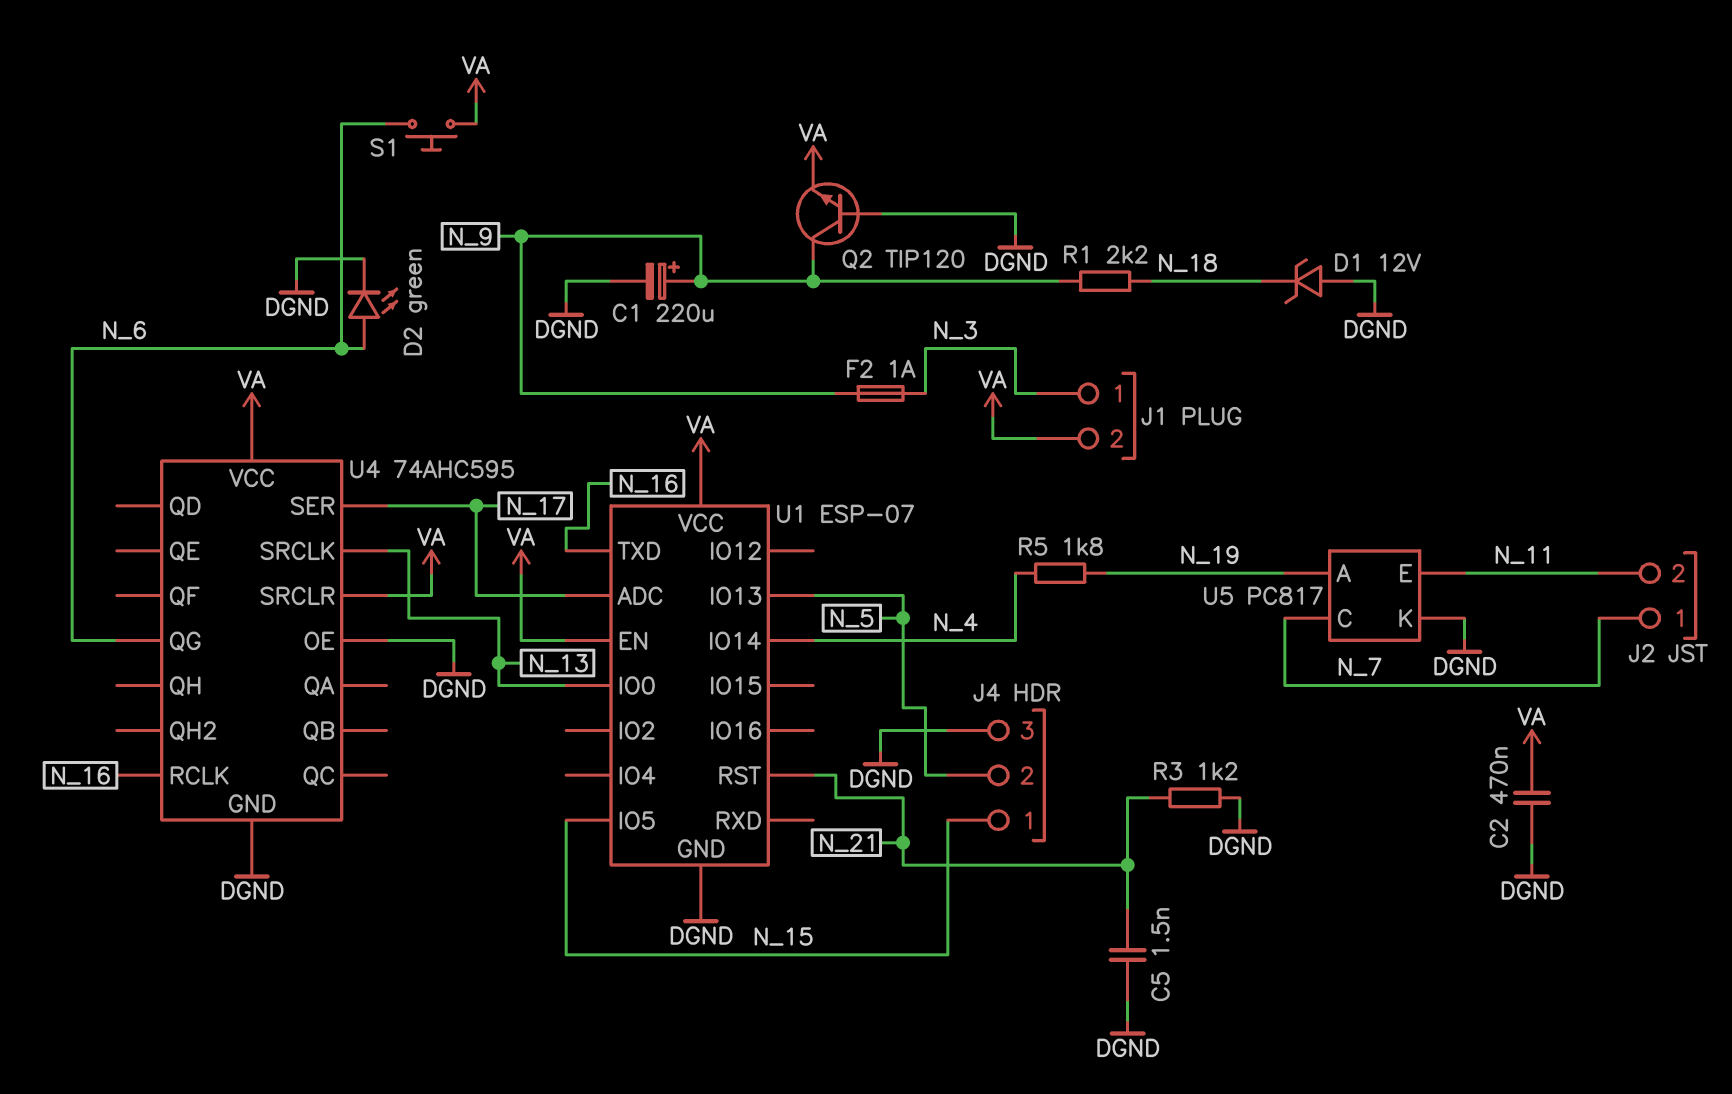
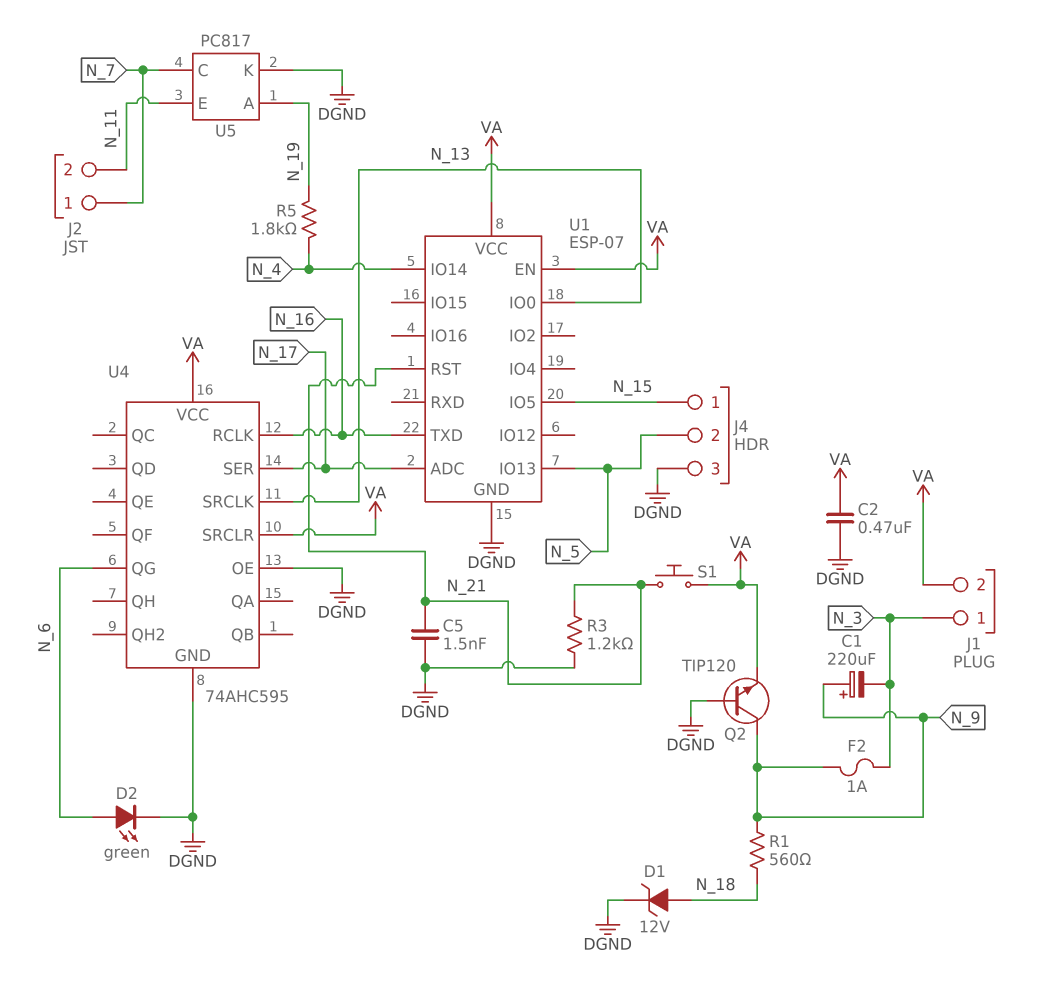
C1: 220uF (plus N_9, minus DGND) -> 220uF (plus N_9, minus N_3)
D1: zener 12V (A DGND, K N_18) -> zener 12V (A N_18, K DGND)
R1: 2.2k (N_9, N_18) -> 560 (N_9, N_18)
S1: button (N_6, VA) -> button (N_21, VA)

